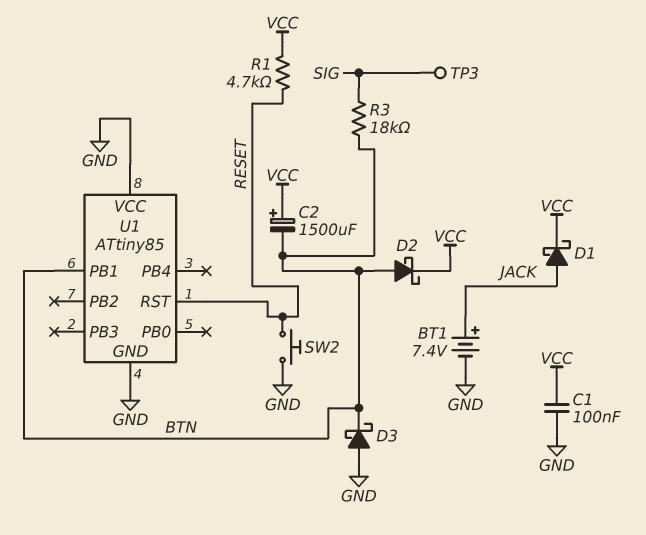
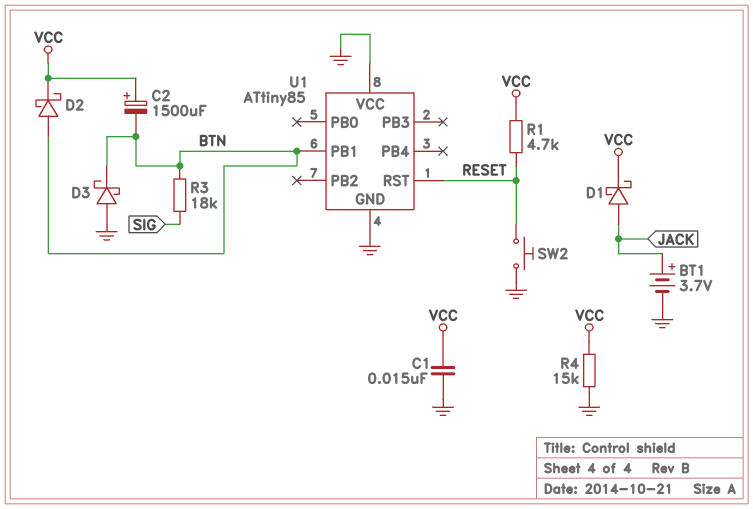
BT1: 7.4V (plus JACK, minus GND) -> 3.7V (plus JACK, minus GND)
C1: 100nF (GND, VCC) -> 15nF (GND, VCC)
R4: none -> 15k (GND, VCC)
TP3: test point (SIG) -> none

